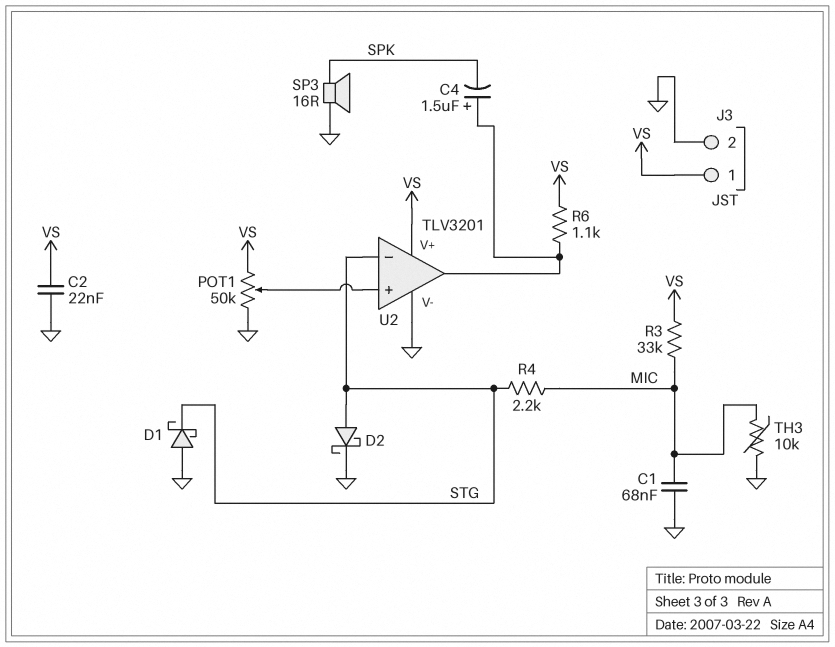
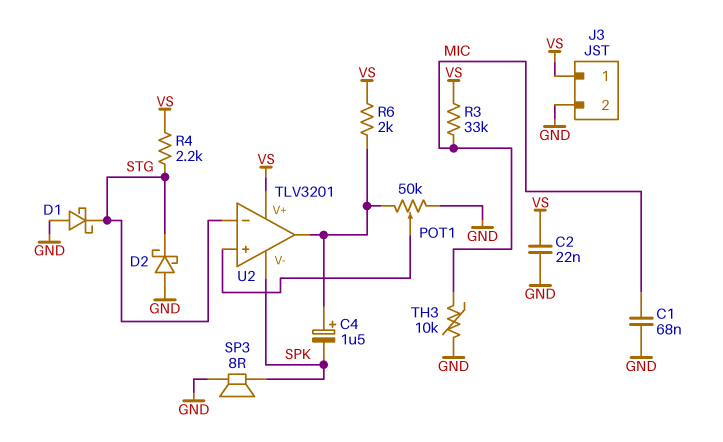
D2: schottky (A STG, K GND) -> schottky (A GND, K STG)
POT1: 50k (GND, VS, wiper U2/in+) -> 50k (GND, U2/out, wiper U2/in+)
R4: 2.2k (MIC, STG) -> 2.2k (STG, VS)
R6: 1.1k (U2/out, VS) -> 2k (U2/out, VS)
SP3: speaker 16R (GND, SPK) -> speaker 8R (GND, SPK)
U2 pin V-: GND -> SPK

